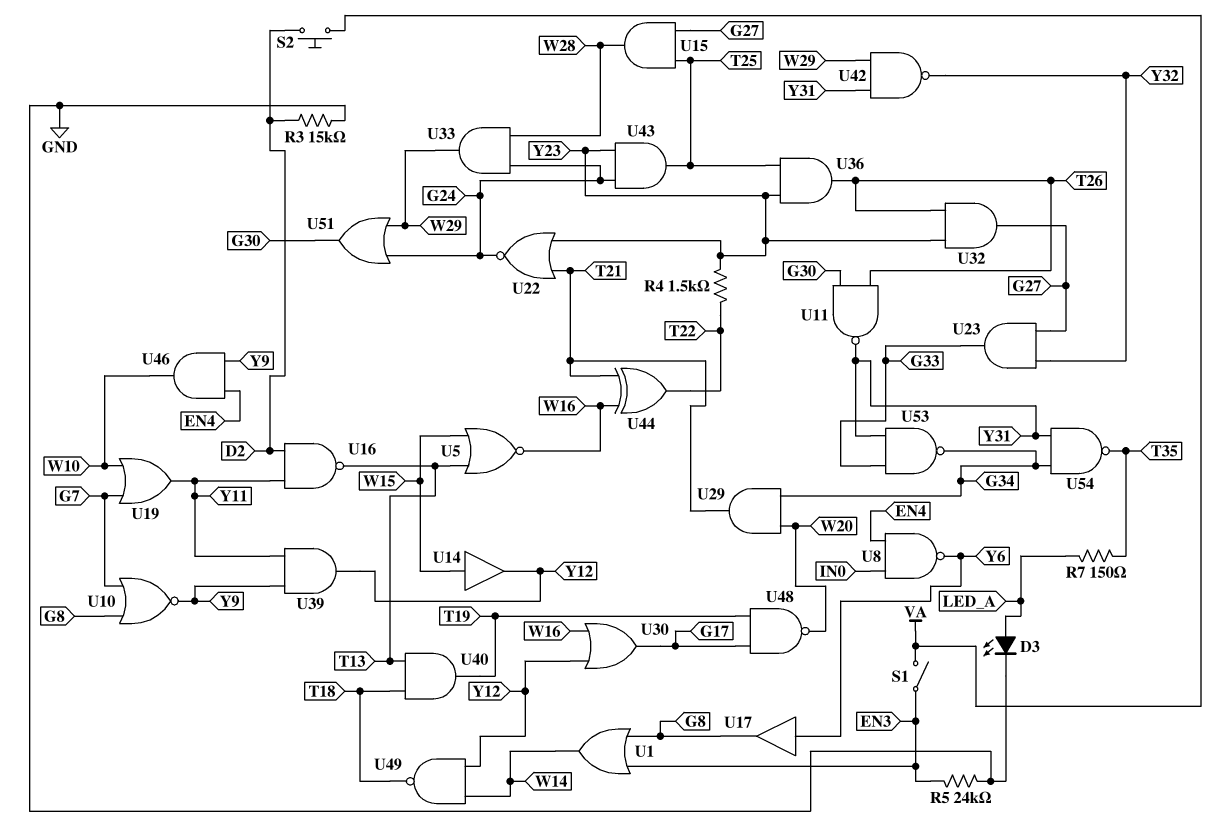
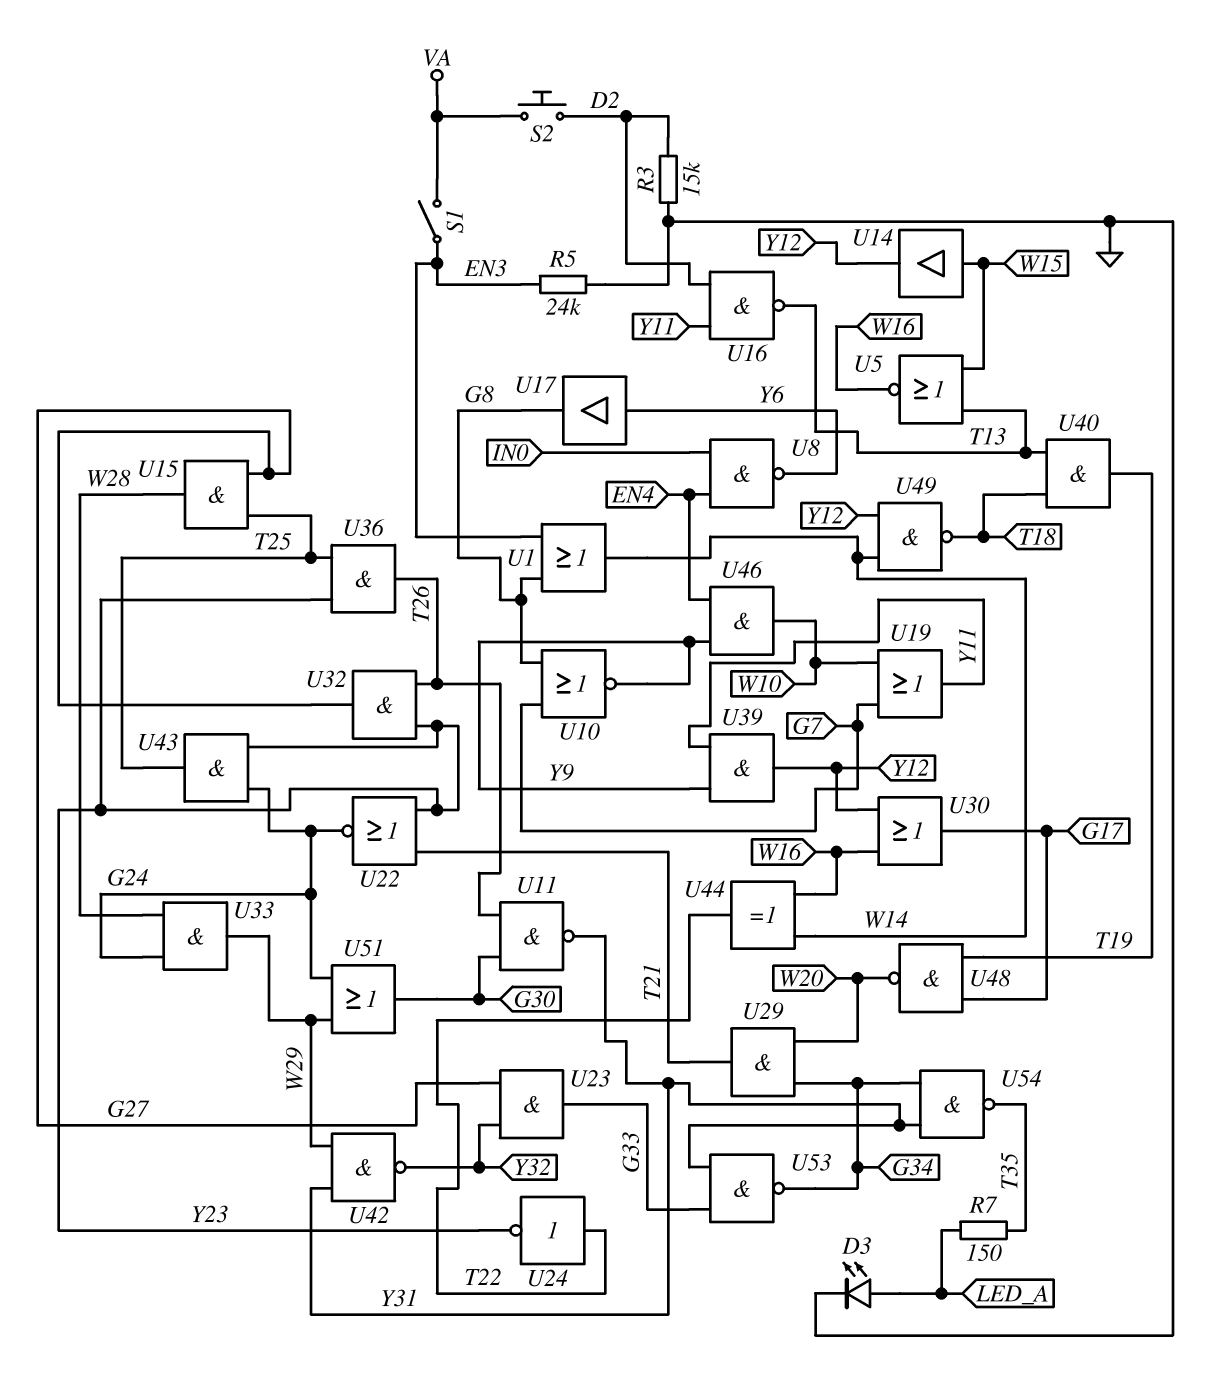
R4: 1.5k (T22, Y23) -> none
U24: none -> NOT (in T22, out Y23)
U44: XOR (in T21, in W16, out T22) -> XOR (in W14, in W16, out T22)

